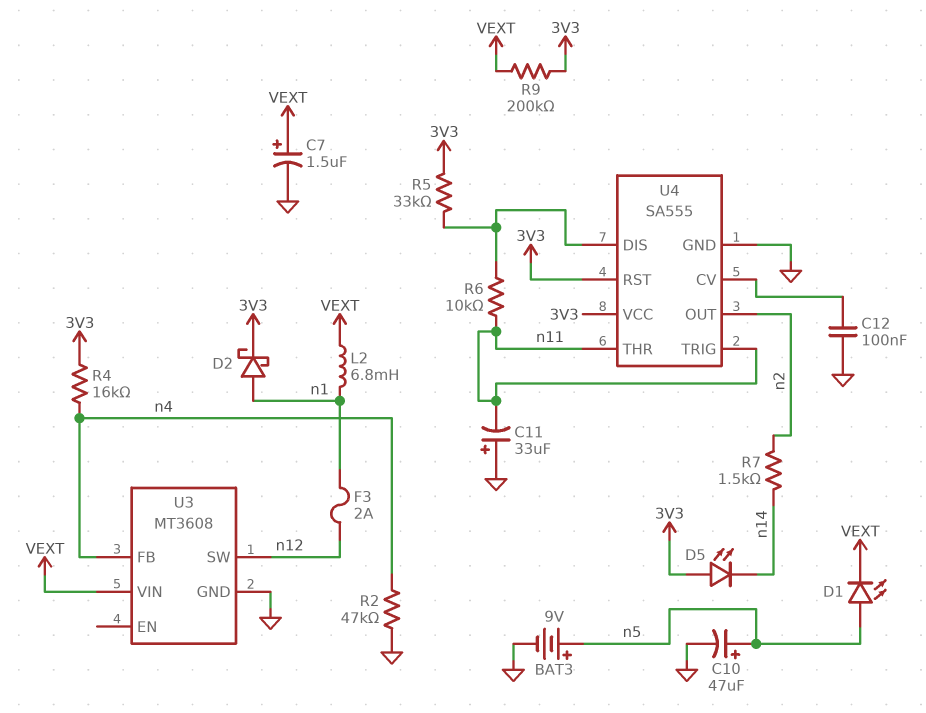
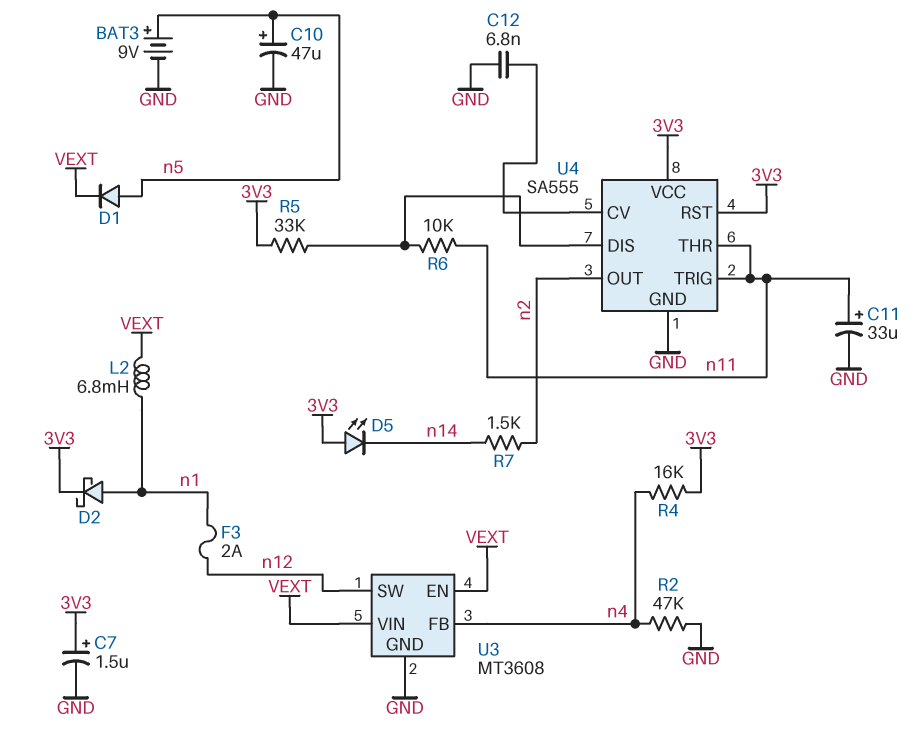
C7: 1.5uF (plus VEXT, minus GND) -> 1.5uF (plus 3V3, minus GND)
C11: 33uF (plus GND, minus n11) -> 33uF (plus n11, minus GND)
C12: 100nF (GND, U4/CV) -> 6.8nF (GND, U4/CV)
D1: LED (A n5, K VEXT) -> diode (A n5, K VEXT)
R9: 200k (3V3, VEXT) -> none
U3 pin EN: none -> VEXT

